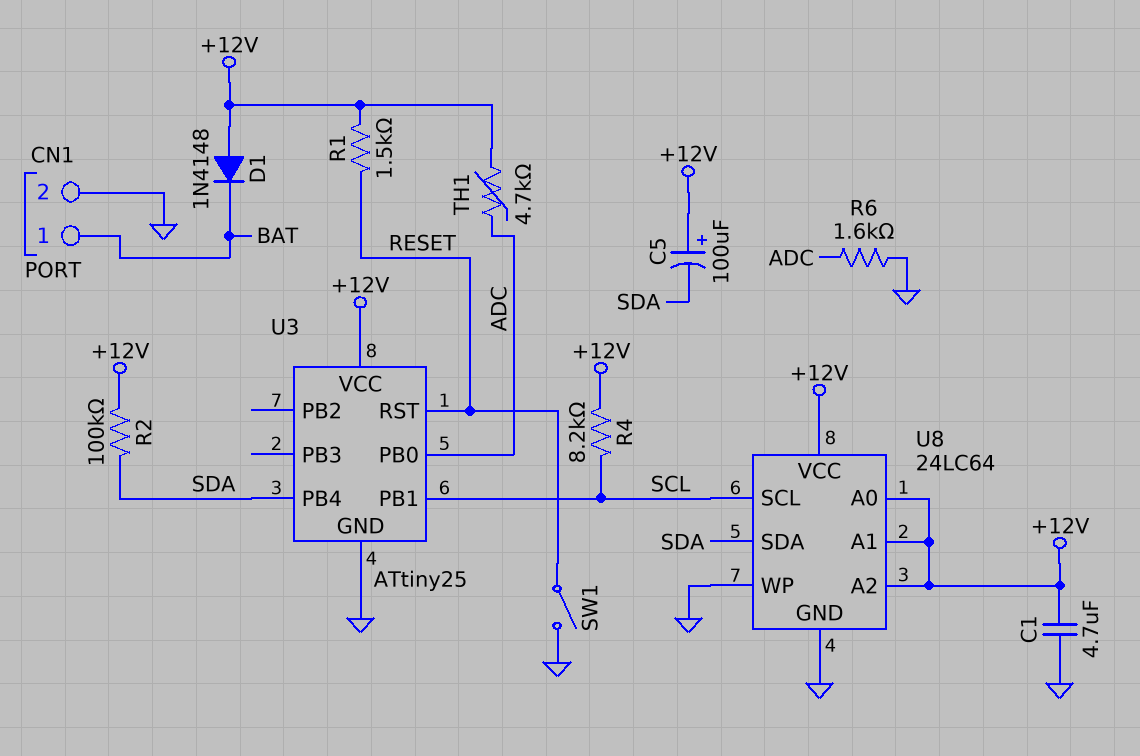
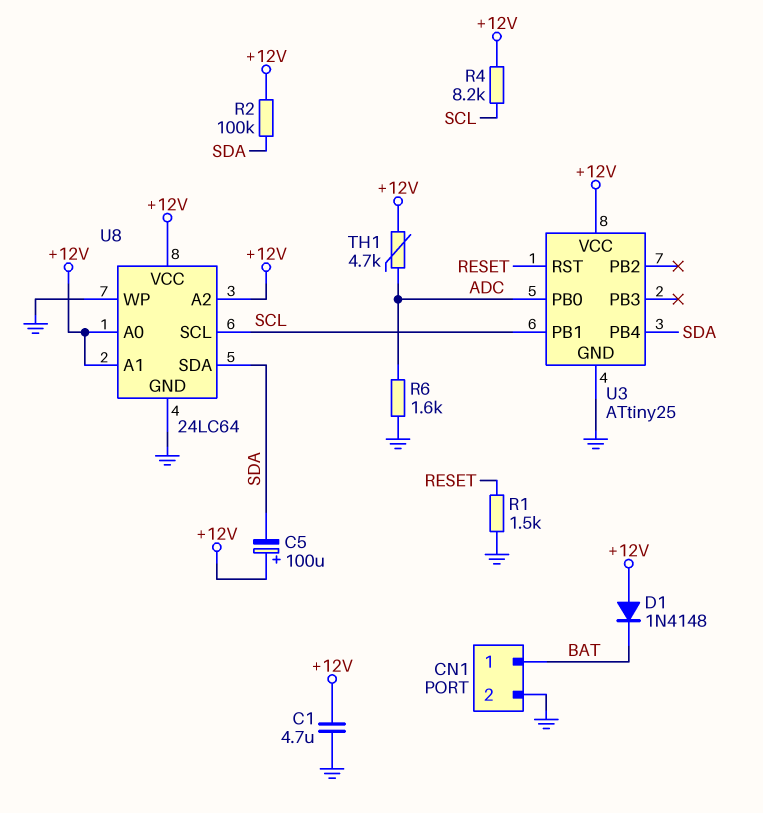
R1: 1.5k (+12V, RESET) -> 1.5k (GND, RESET)
SW1: switch (GND, RESET) -> none

